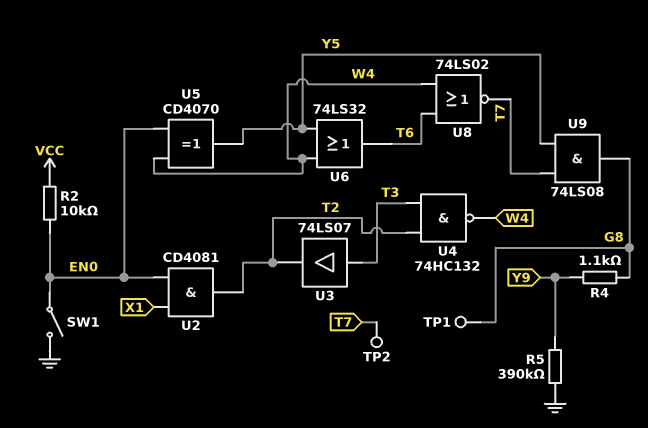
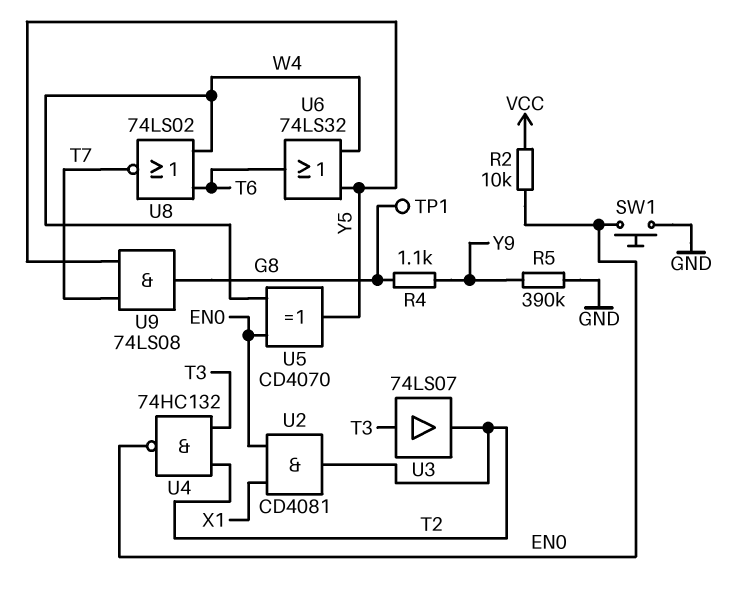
SW1: switch (EN0, GND) -> button (EN0, GND)
TP2: test point (T7) -> none
U4: NAND 74HC132 (in T2, in T3, out W4) -> NAND 74HC132 (in T2, in T3, out EN0)

